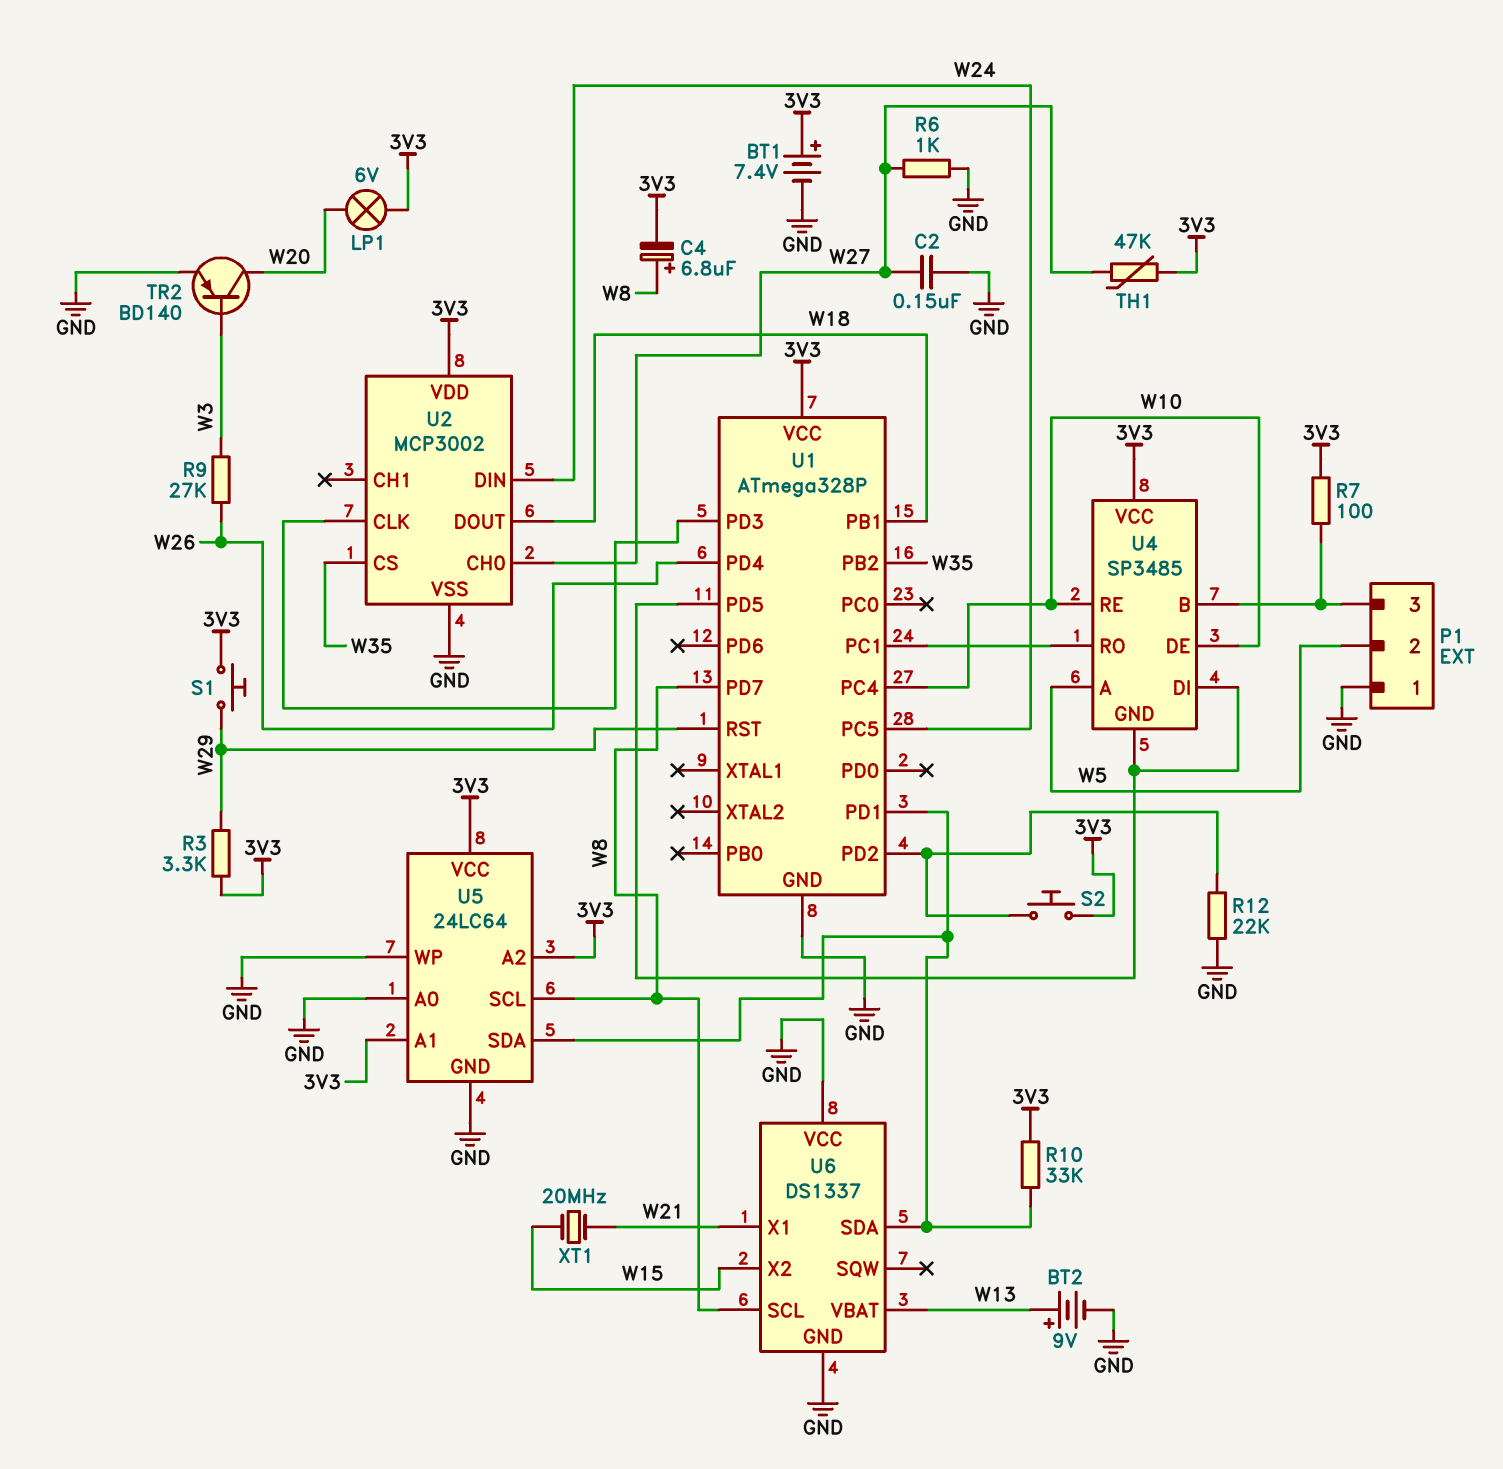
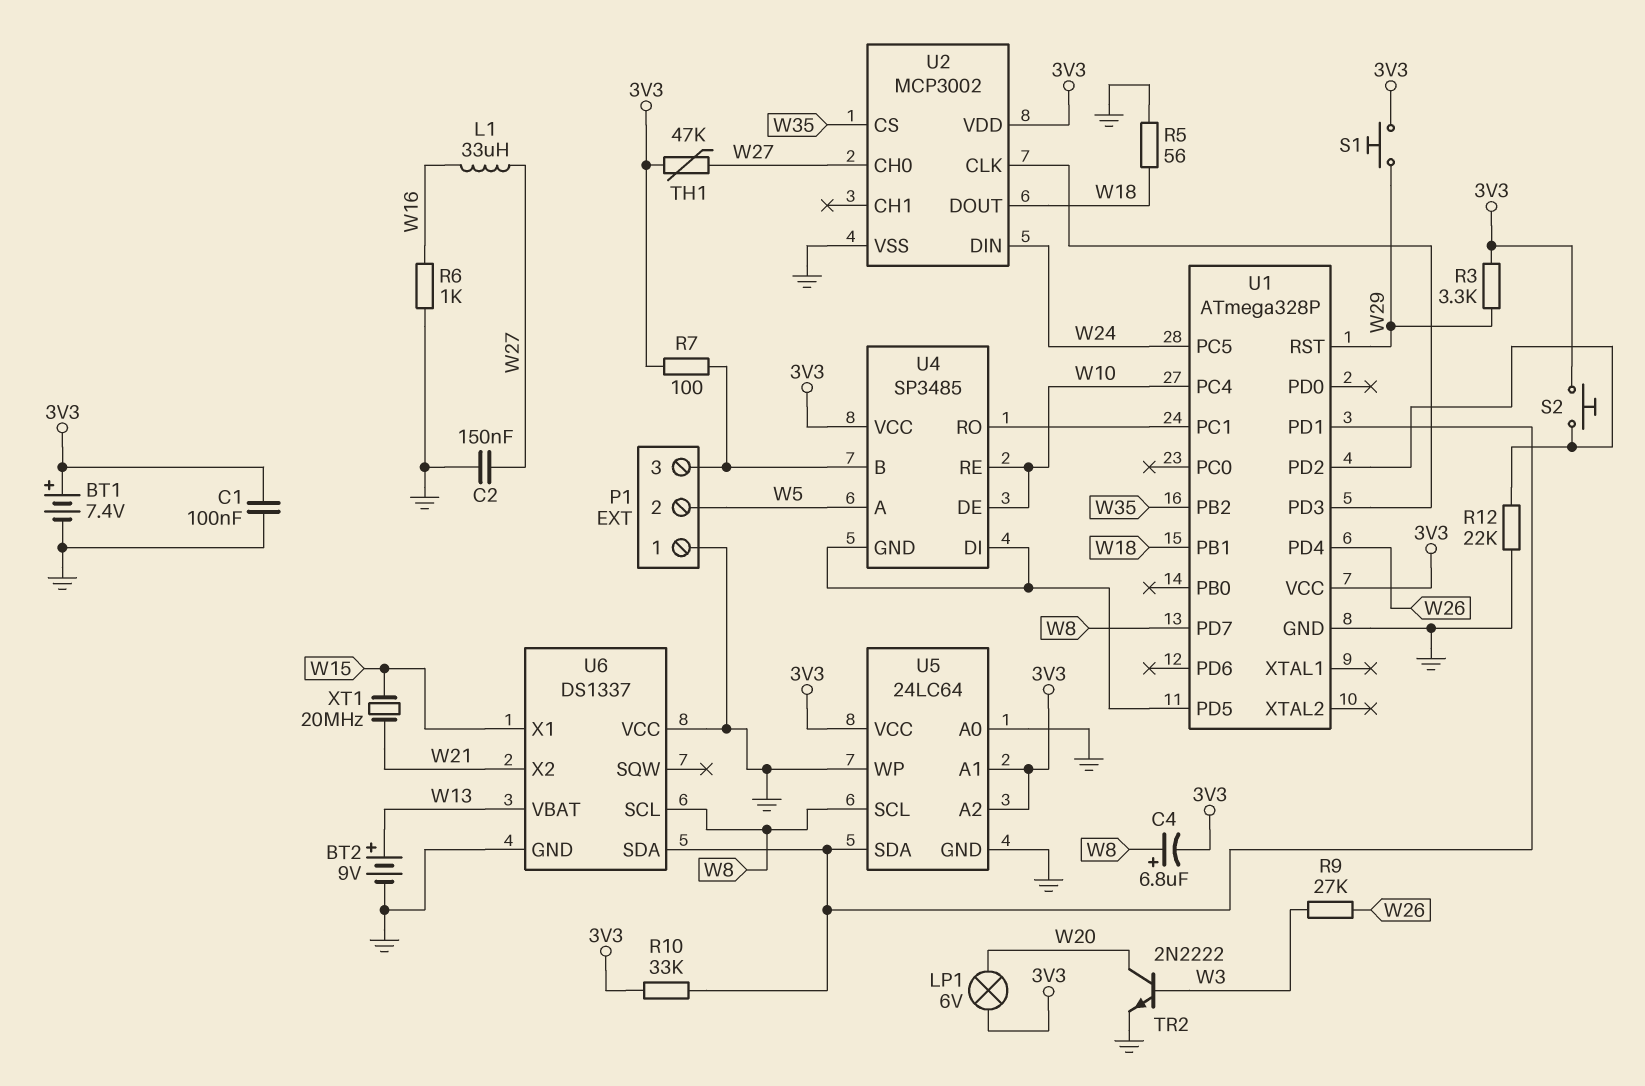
C1: none -> 100nF (3V3, GND)
L1: none -> 33uH (W16, W27)
R5: none -> 56 (GND, W18)
R6: 1k (GND, W27) -> 1k (GND, W16)
TR2: PNP BD140 (B W3, C W20, E GND) -> NPN 2N2222 (B W3, C W20, E GND)
U6 pin X1: W21 -> W15
U6 pin X2: W15 -> W21

